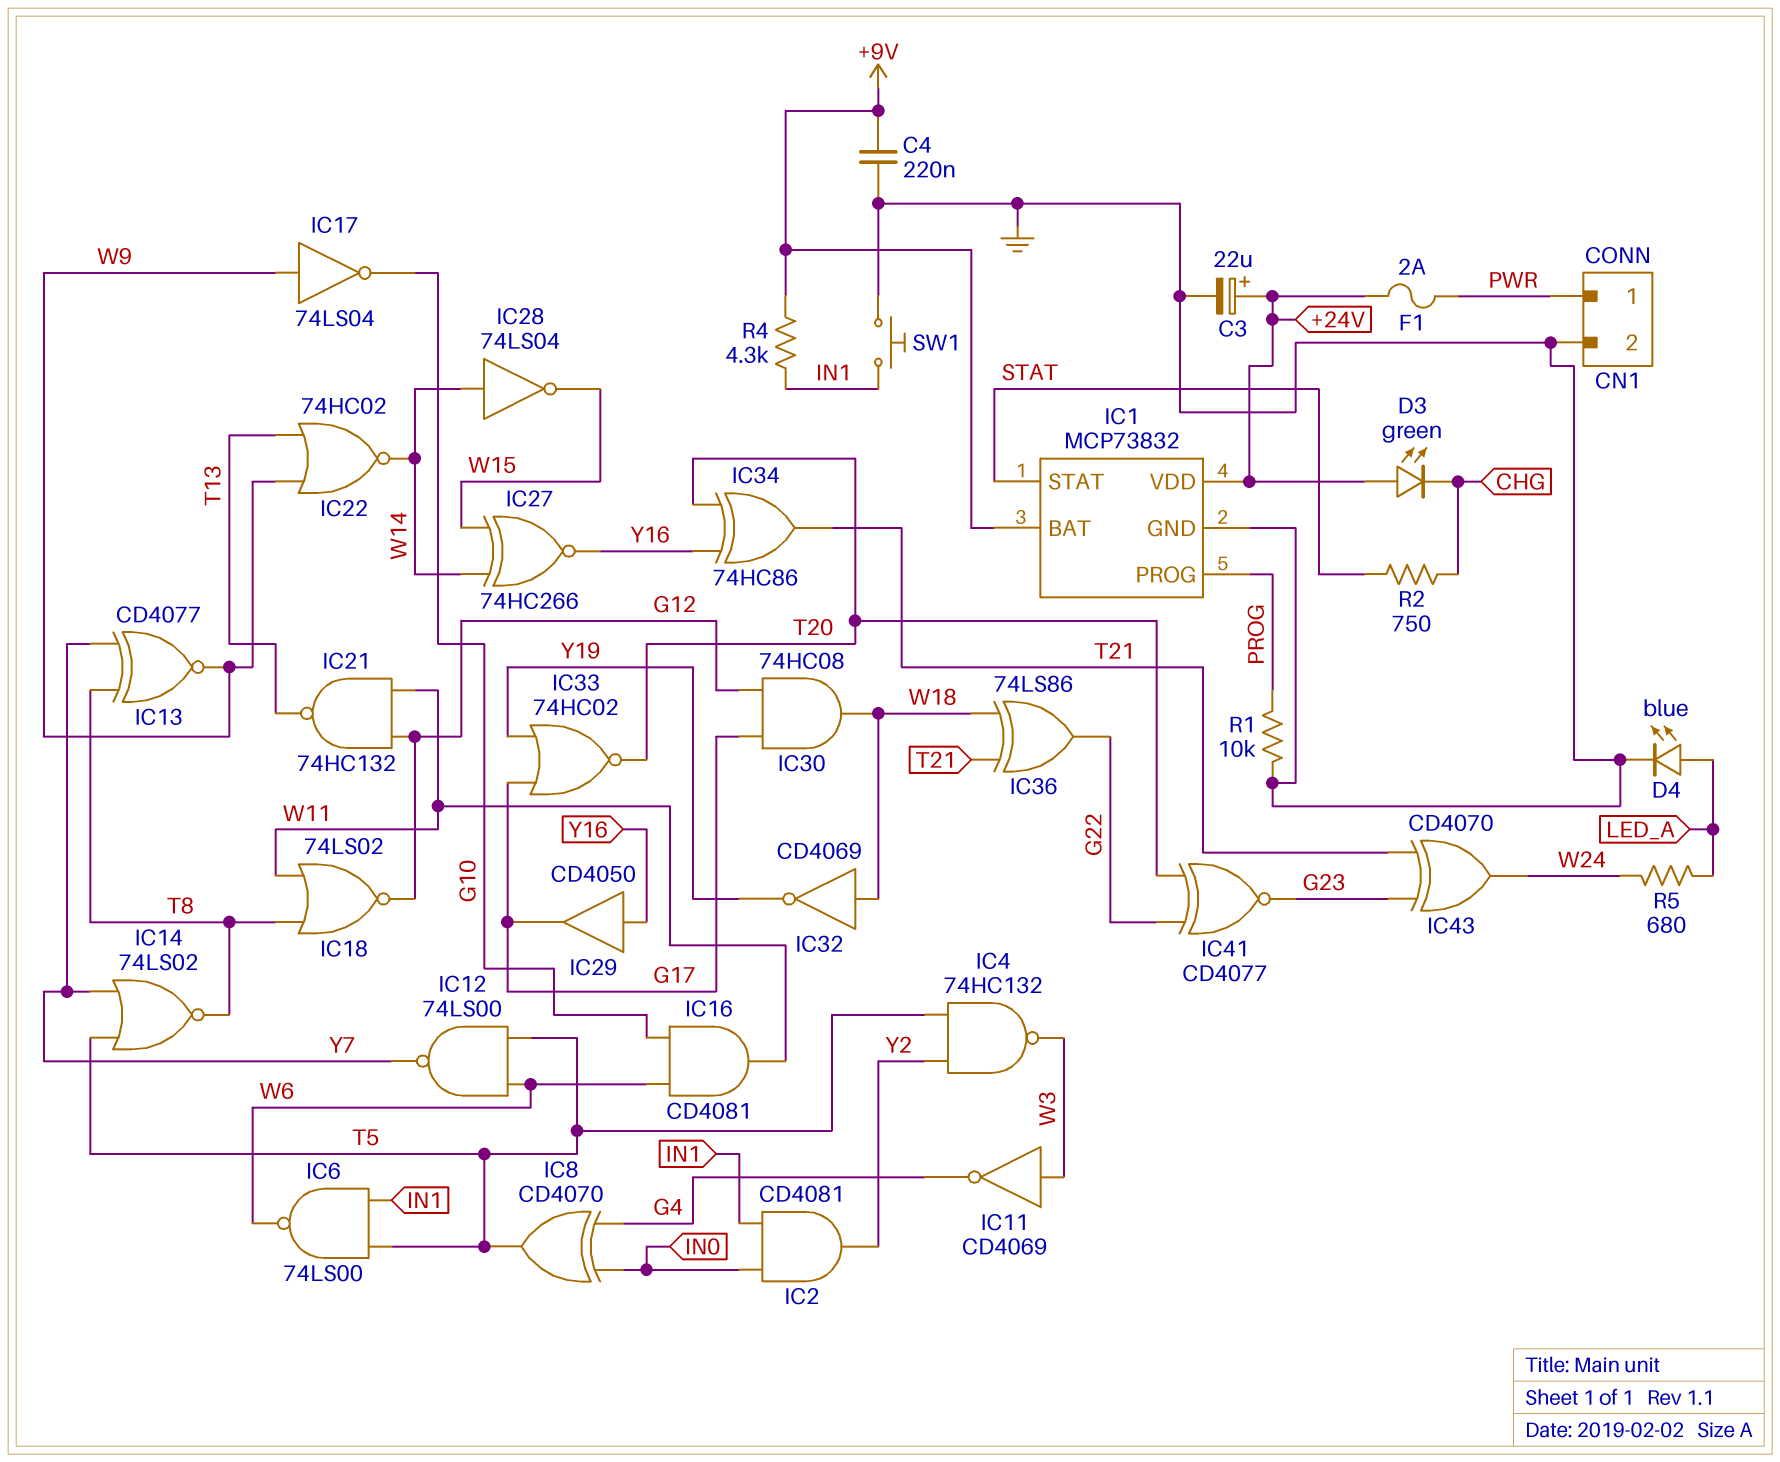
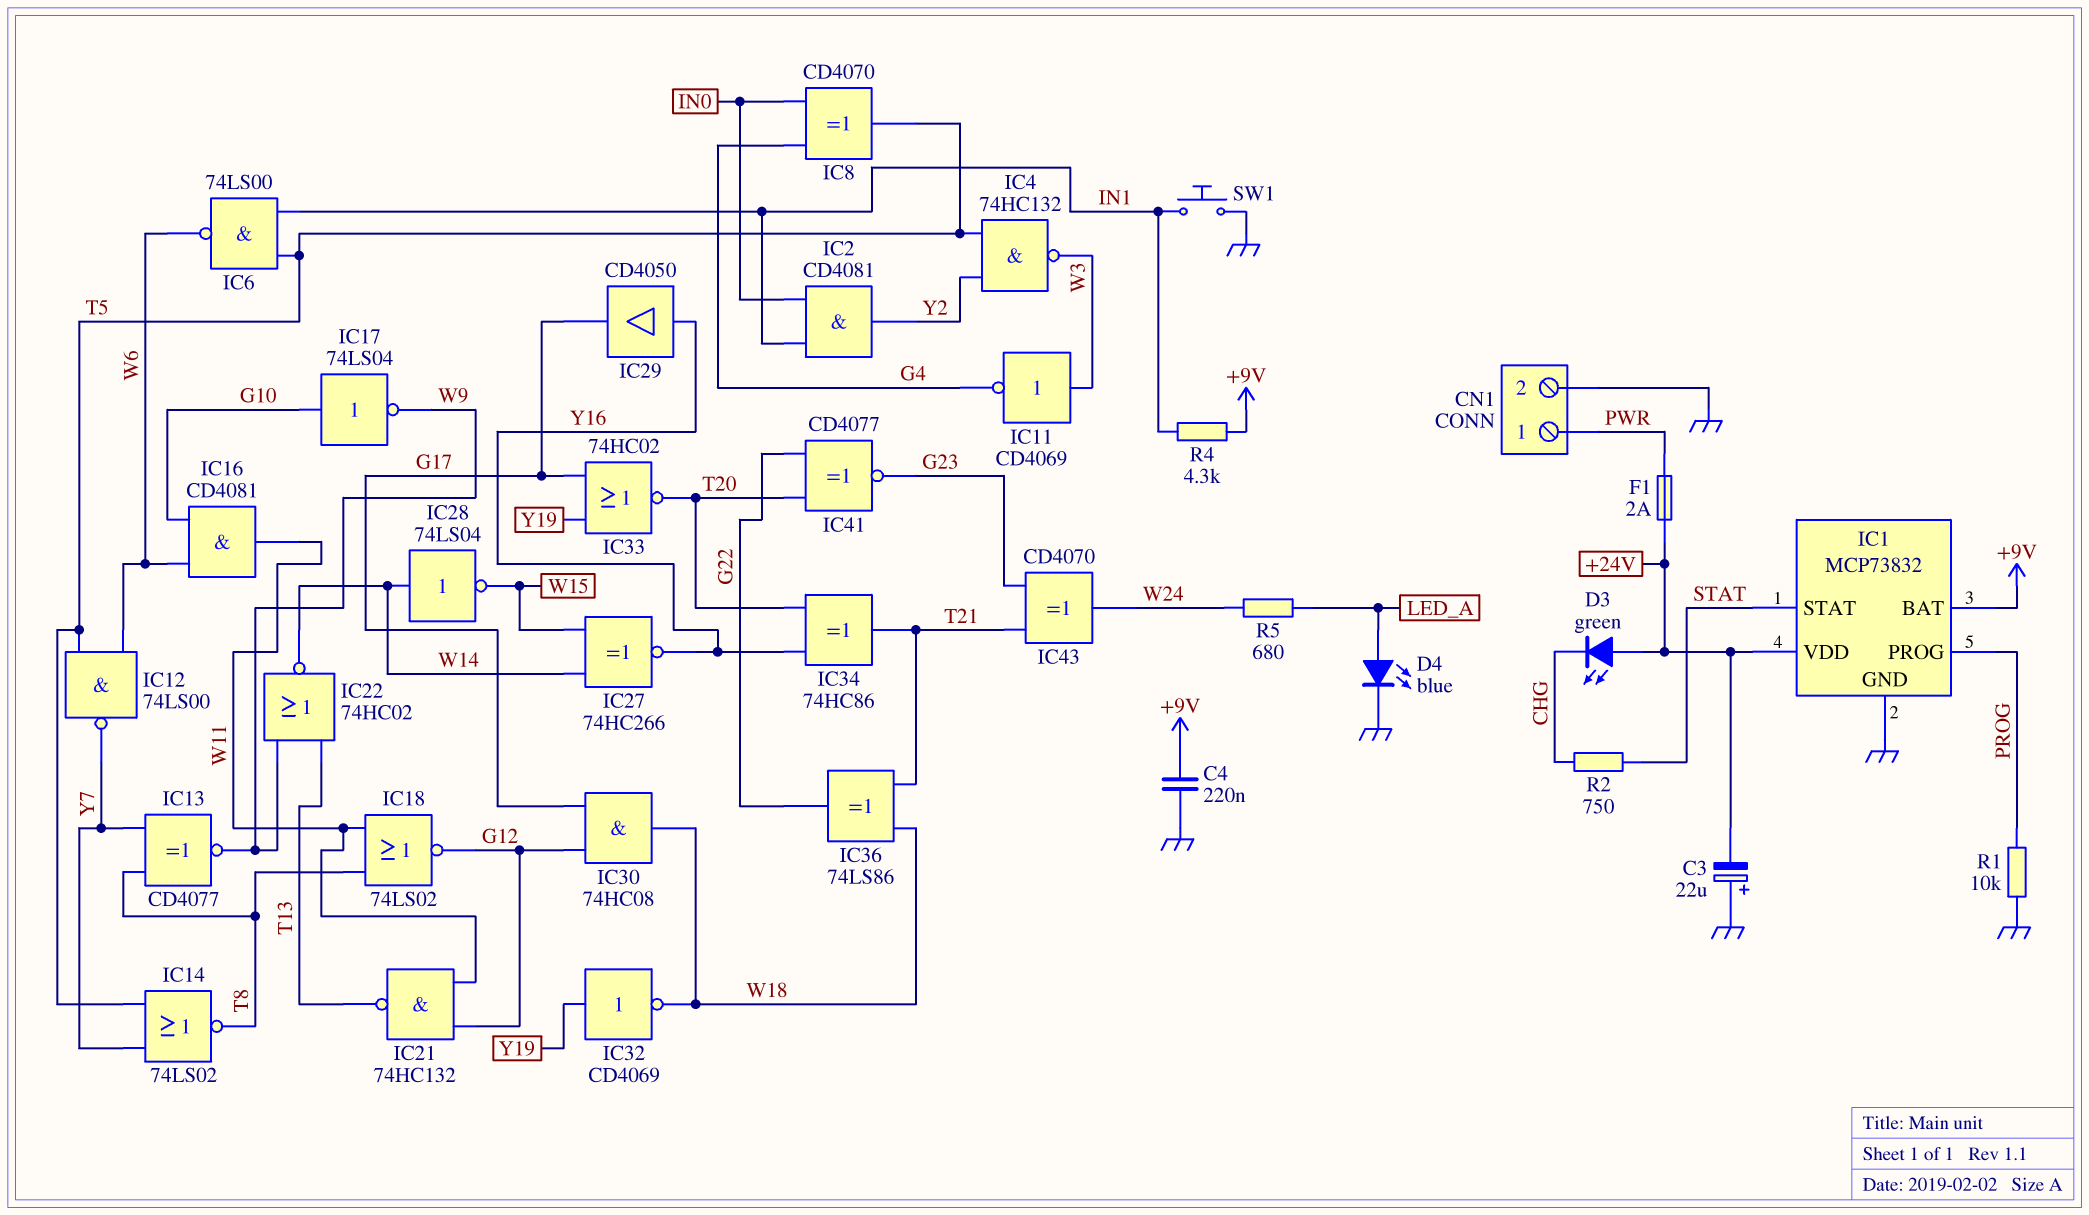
C3: 22uF (plus +24V, minus GND) -> 22uF (plus GND, minus +24V)
IC17: NOT 74LS04 (in W9, out G10) -> NOT 74LS04 (in G10, out W9)
IC32: NOT CD4069 (in W18, out Y19) -> NOT CD4069 (in Y19, out W18)

